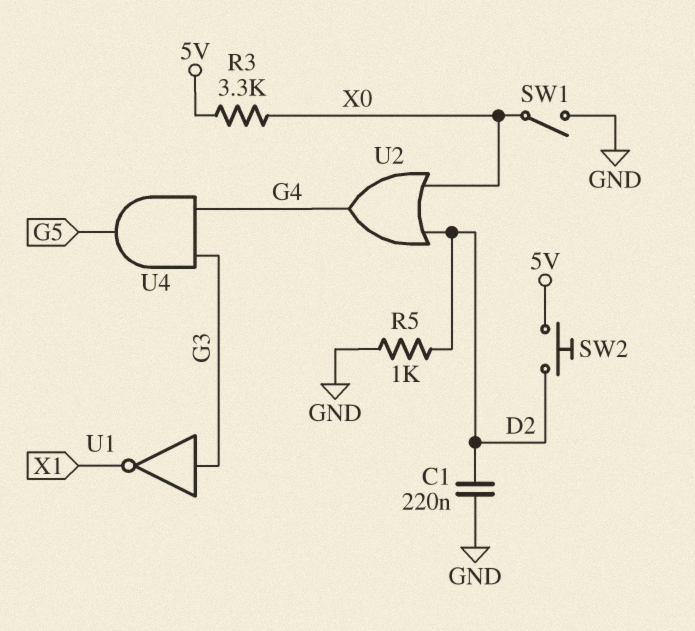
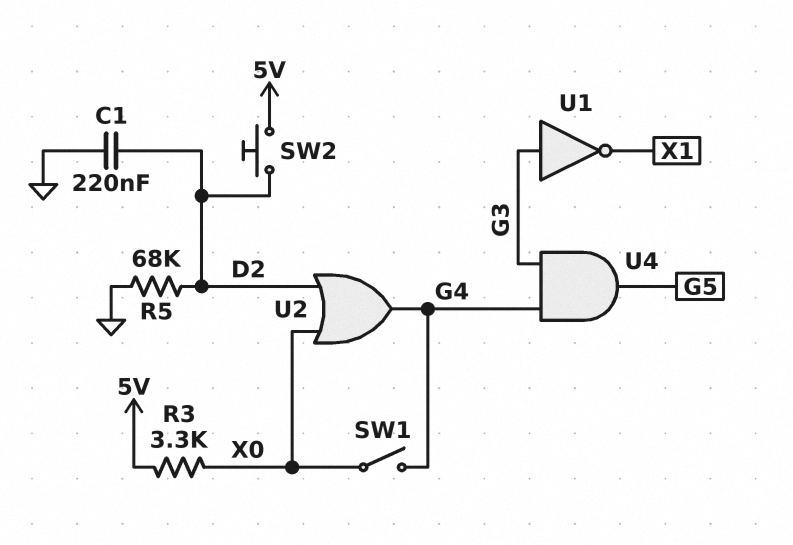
R5: 1k (D2, GND) -> 68k (D2, GND)
SW1: switch (GND, X0) -> switch (G4, X0)

